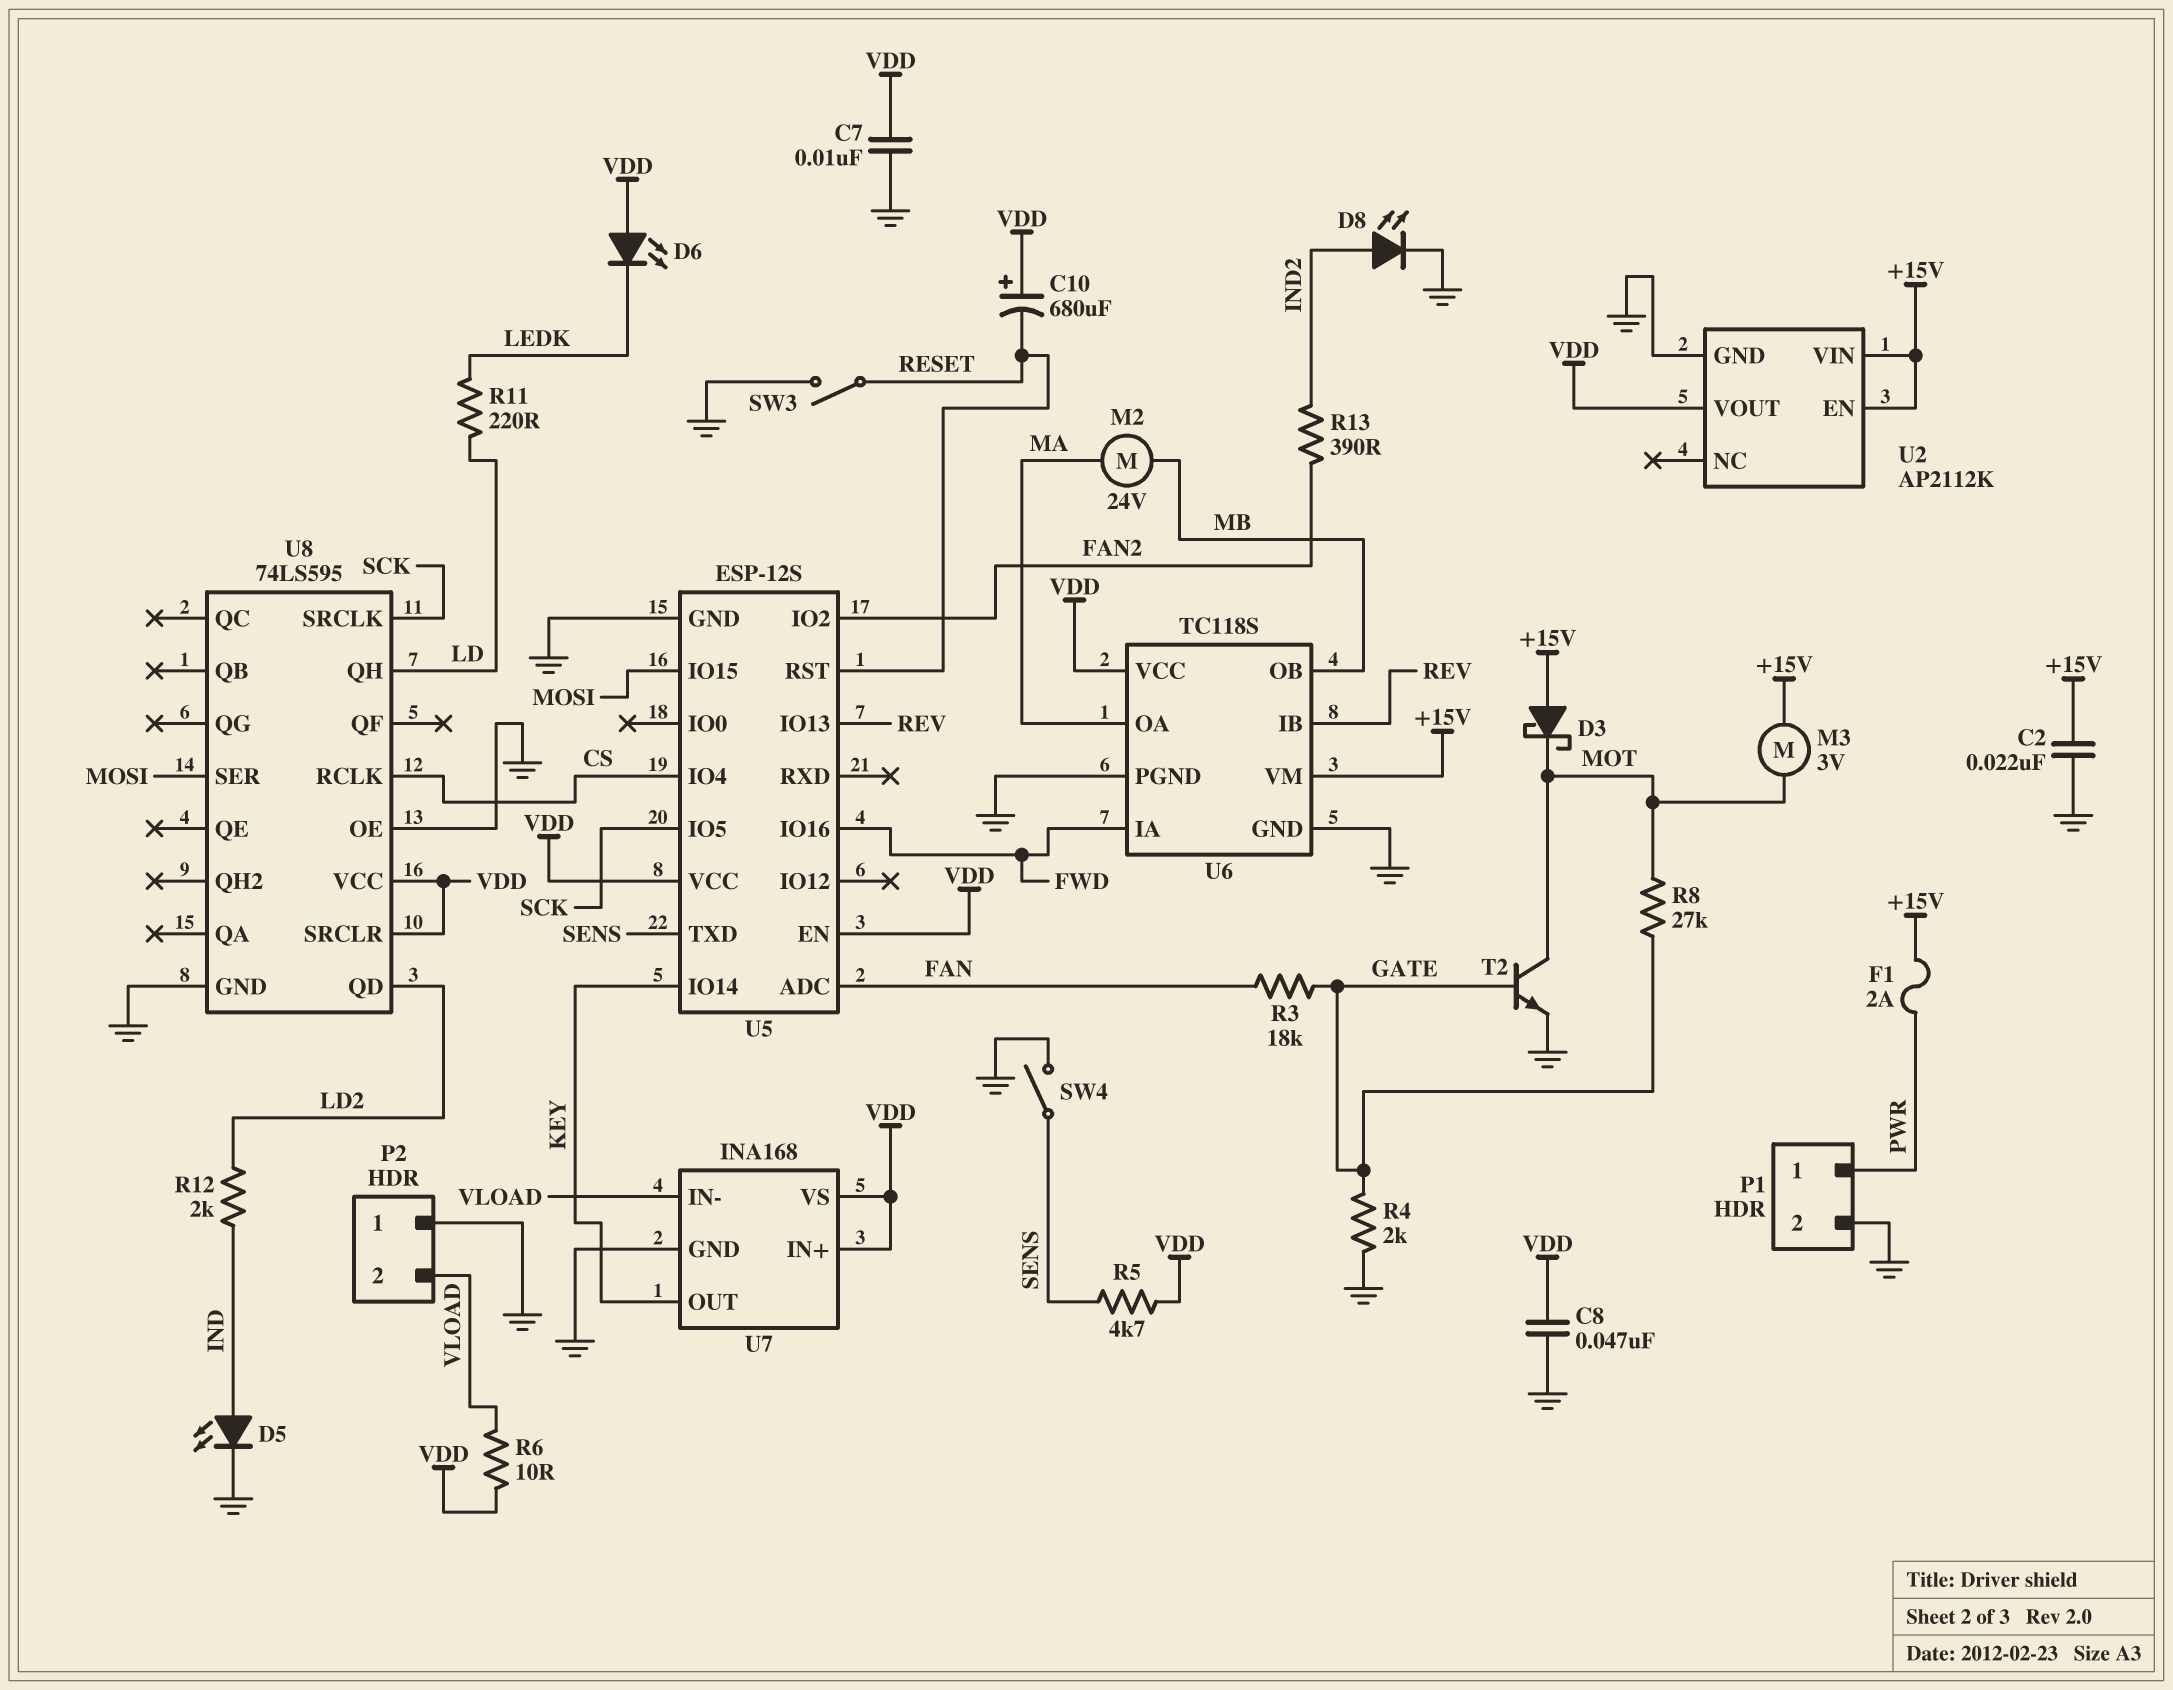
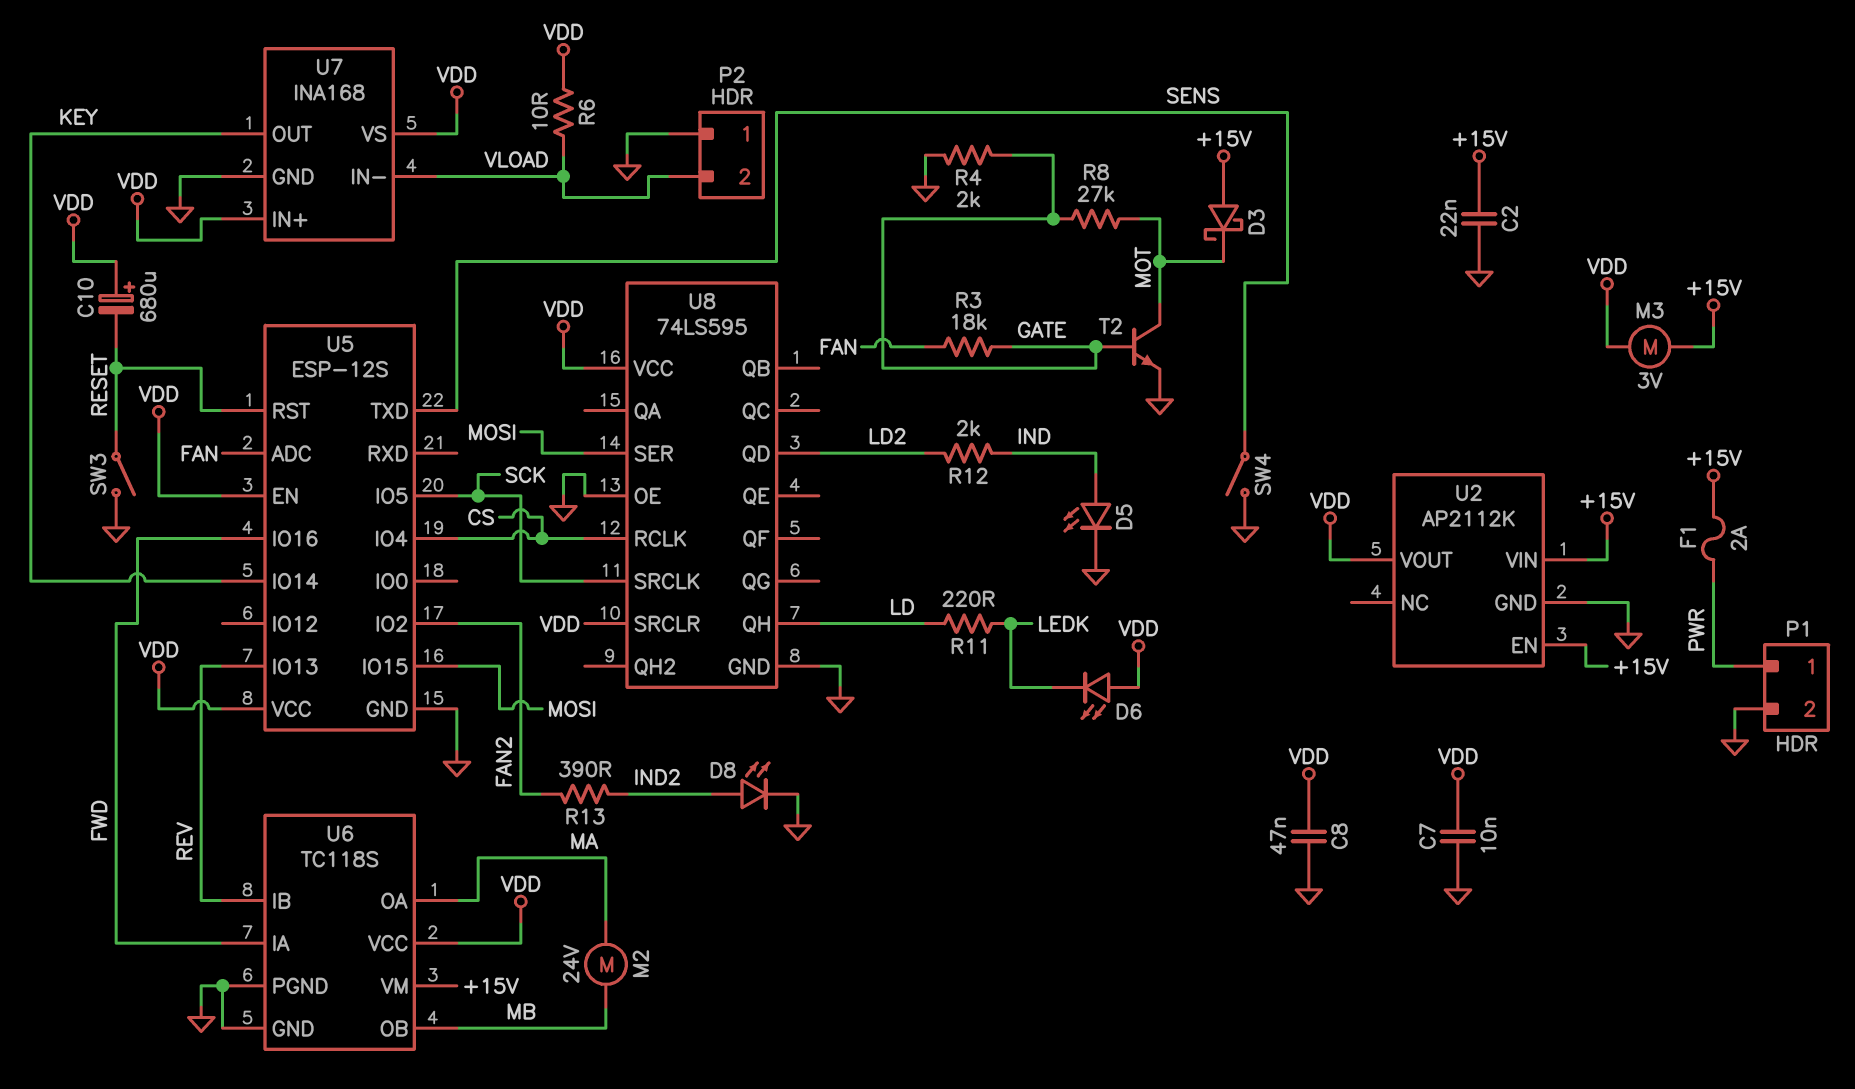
M3: motor 3V (+15V, MOT) -> motor 3V (+15V, VDD)
R5: 4.7k (SENS, VDD) -> none

